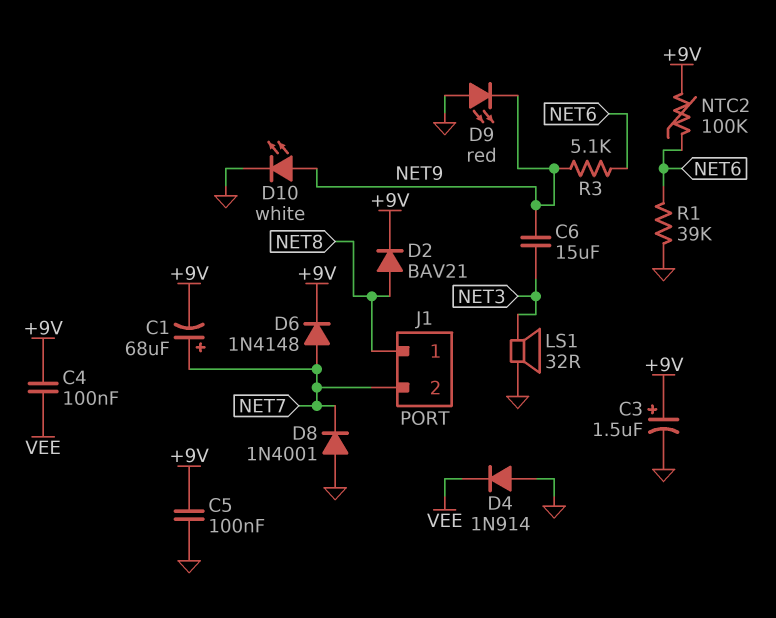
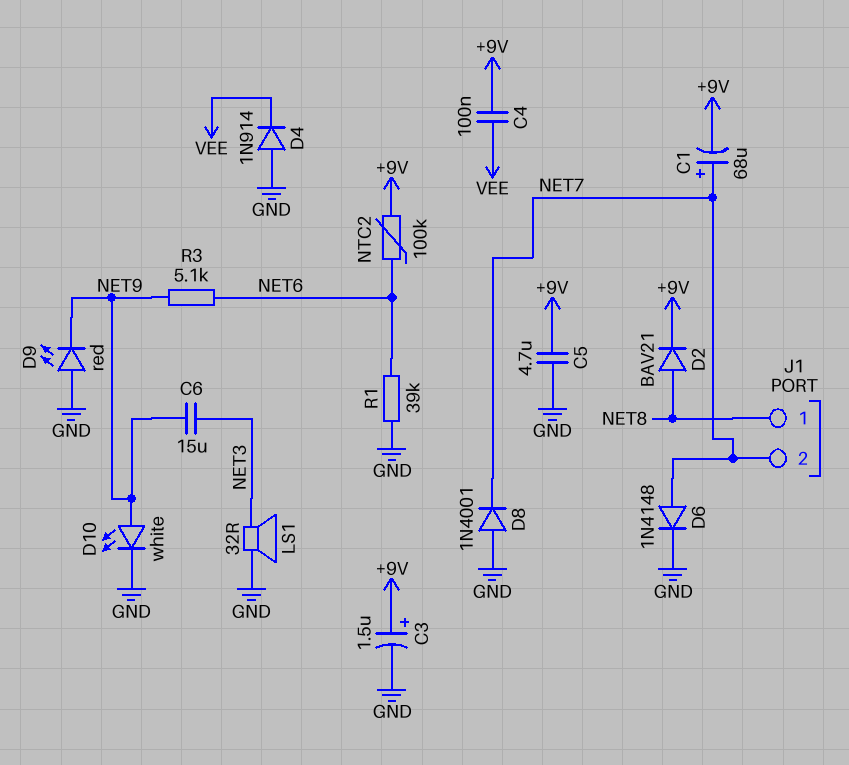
C5: 100nF (+9V, GND) -> 4.7uF (+9V, GND)
D6: diode 1N4148 (A NET7, K +9V) -> diode 1N4148 (A NET7, K GND)

